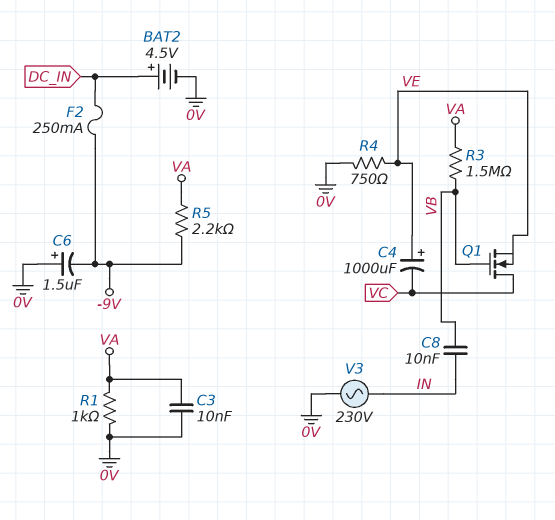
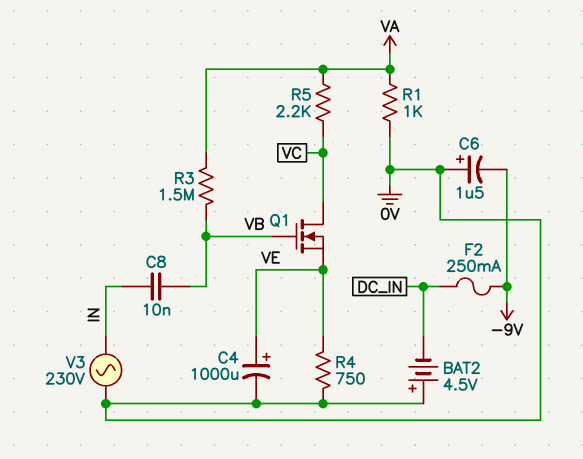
BAT2: 4.5V (plus DC_IN, minus 0V) -> 4.5V (plus 0V, minus DC_IN)
C3: 10nF (0V, VA) -> none
C4: 1000uF (plus VE, minus VC) -> 1000uF (plus VE, minus 0V)
R5: 2.2k (-9V, VA) -> 2.2k (VA, VC)

